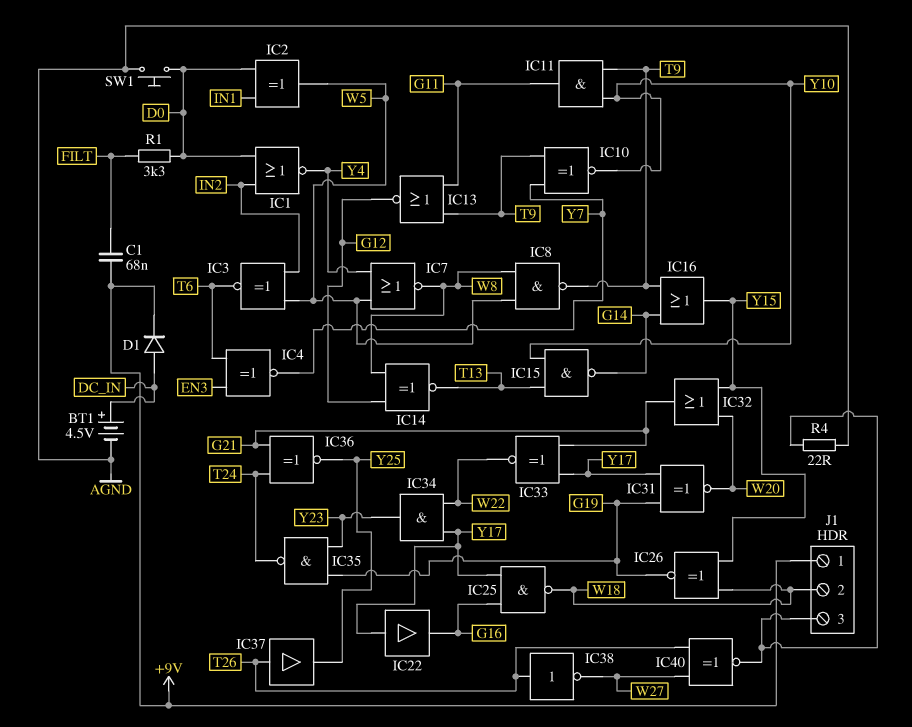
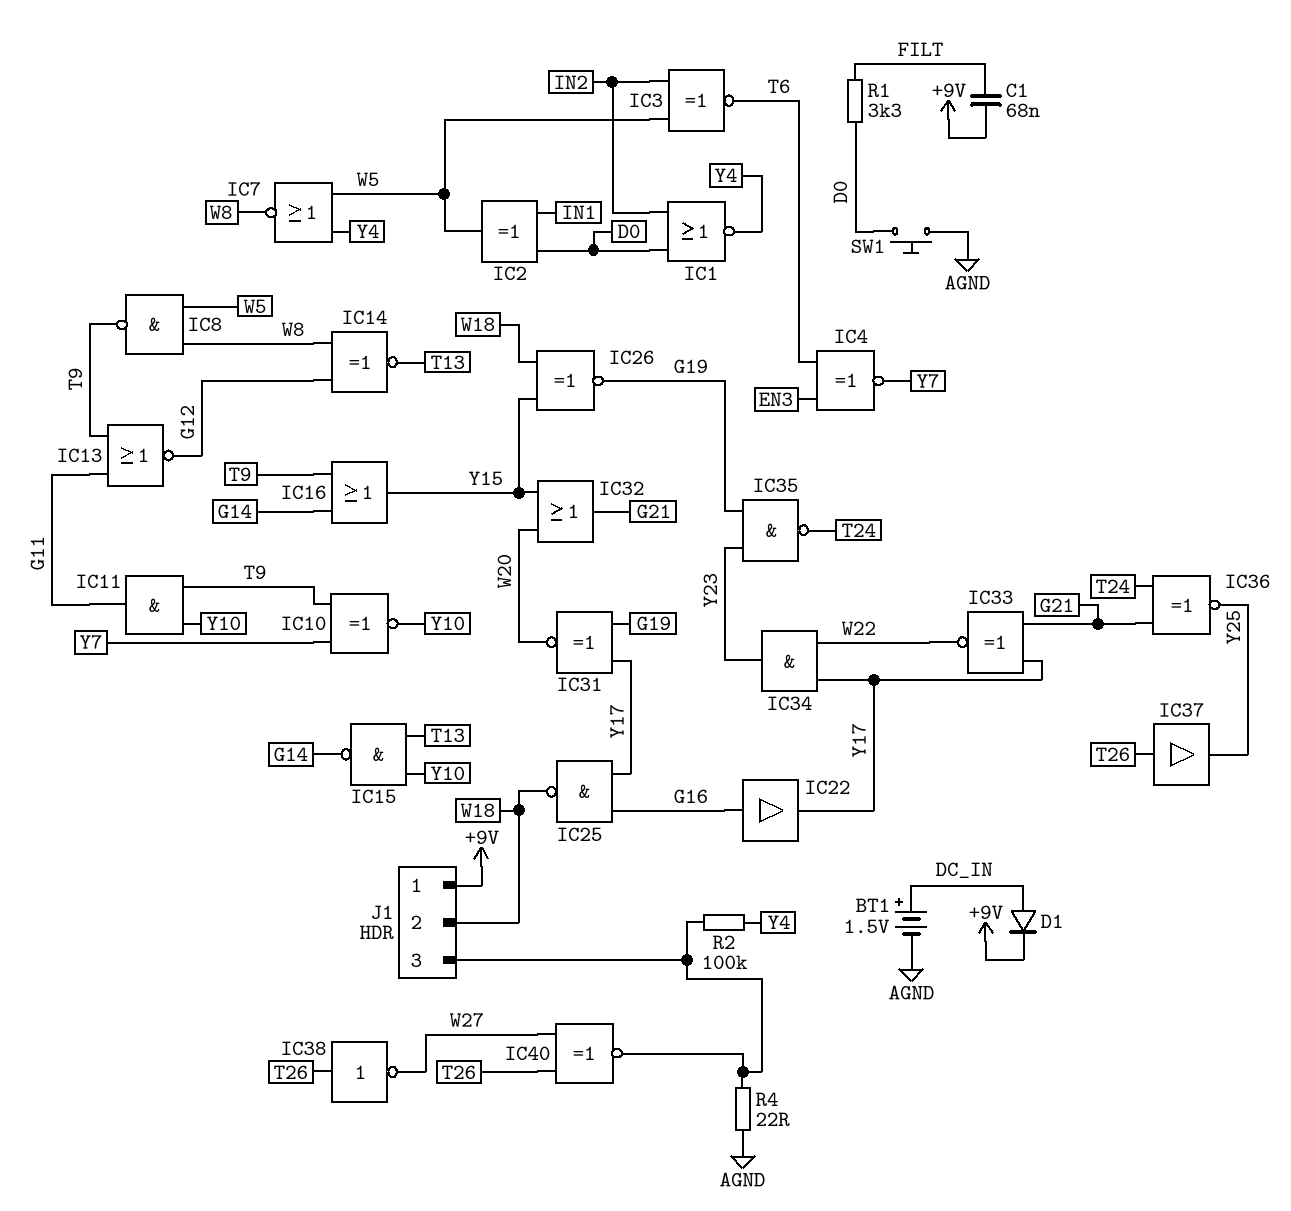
BT1: 4.5V (plus DC_IN, minus AGND) -> 1.5V (plus DC_IN, minus AGND)
IC22: buffer (in Y17, out G16) -> buffer (in G16, out Y17)
R2: none -> 100k (J1/3, Y4)

